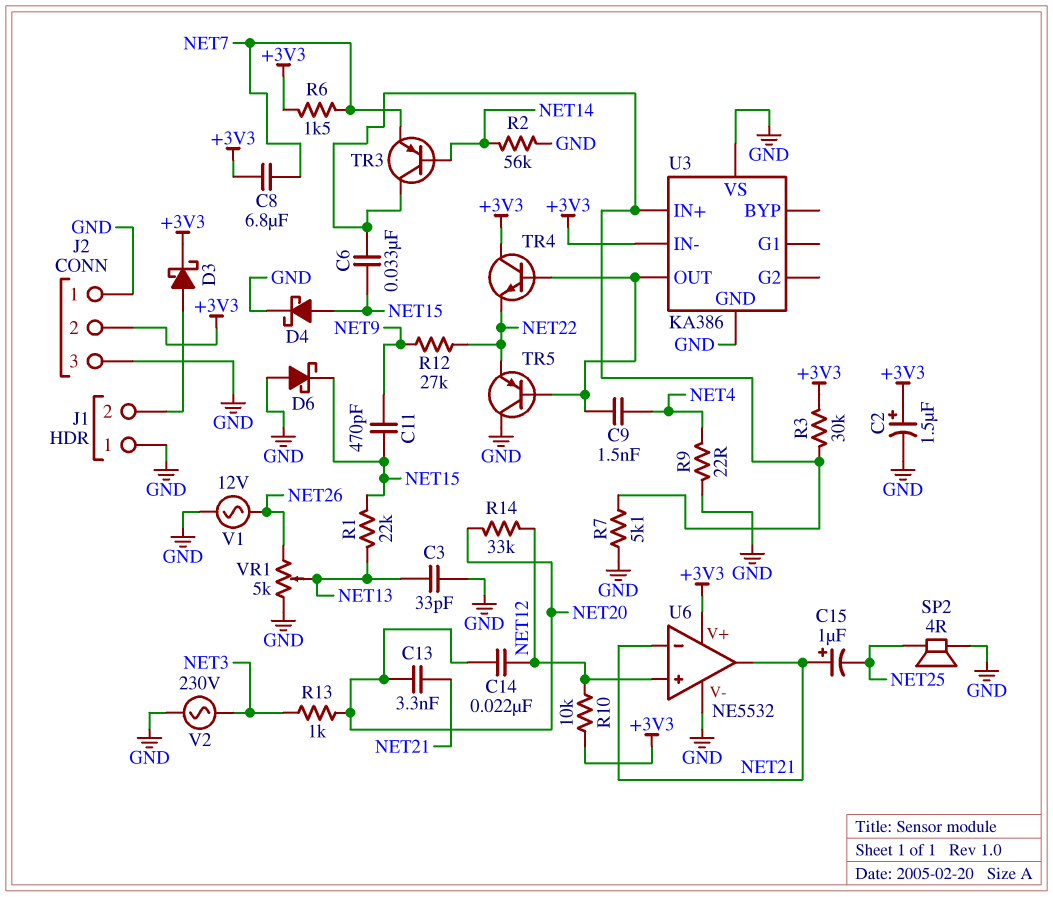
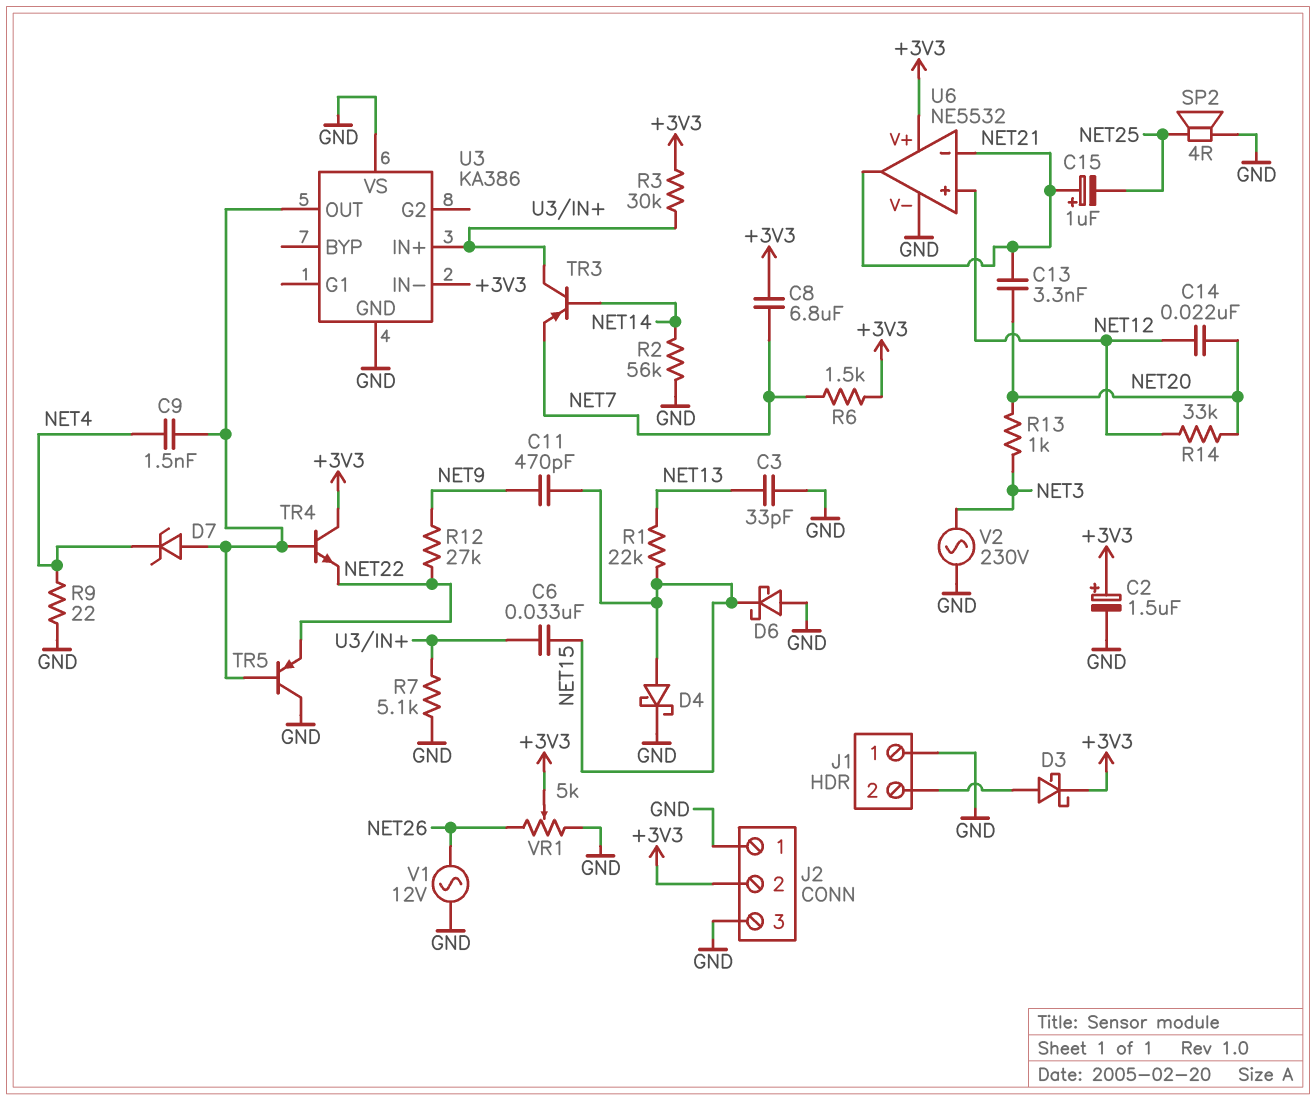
D7: none -> zener (A U3/OUT, K NET4)
R10: 10k (+3V3, NET12) -> none
VR1: 5k (GND, NET26, wiper NET13) -> 5k (GND, NET26, wiper +3V3)

